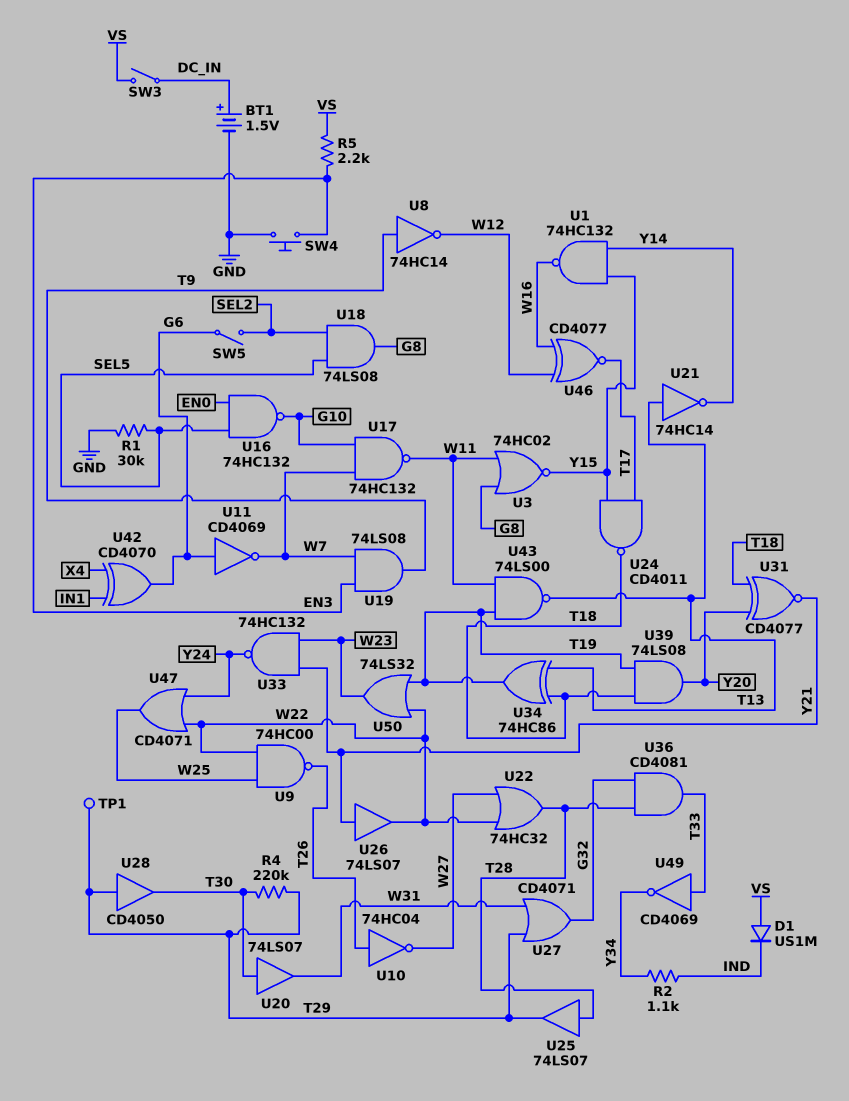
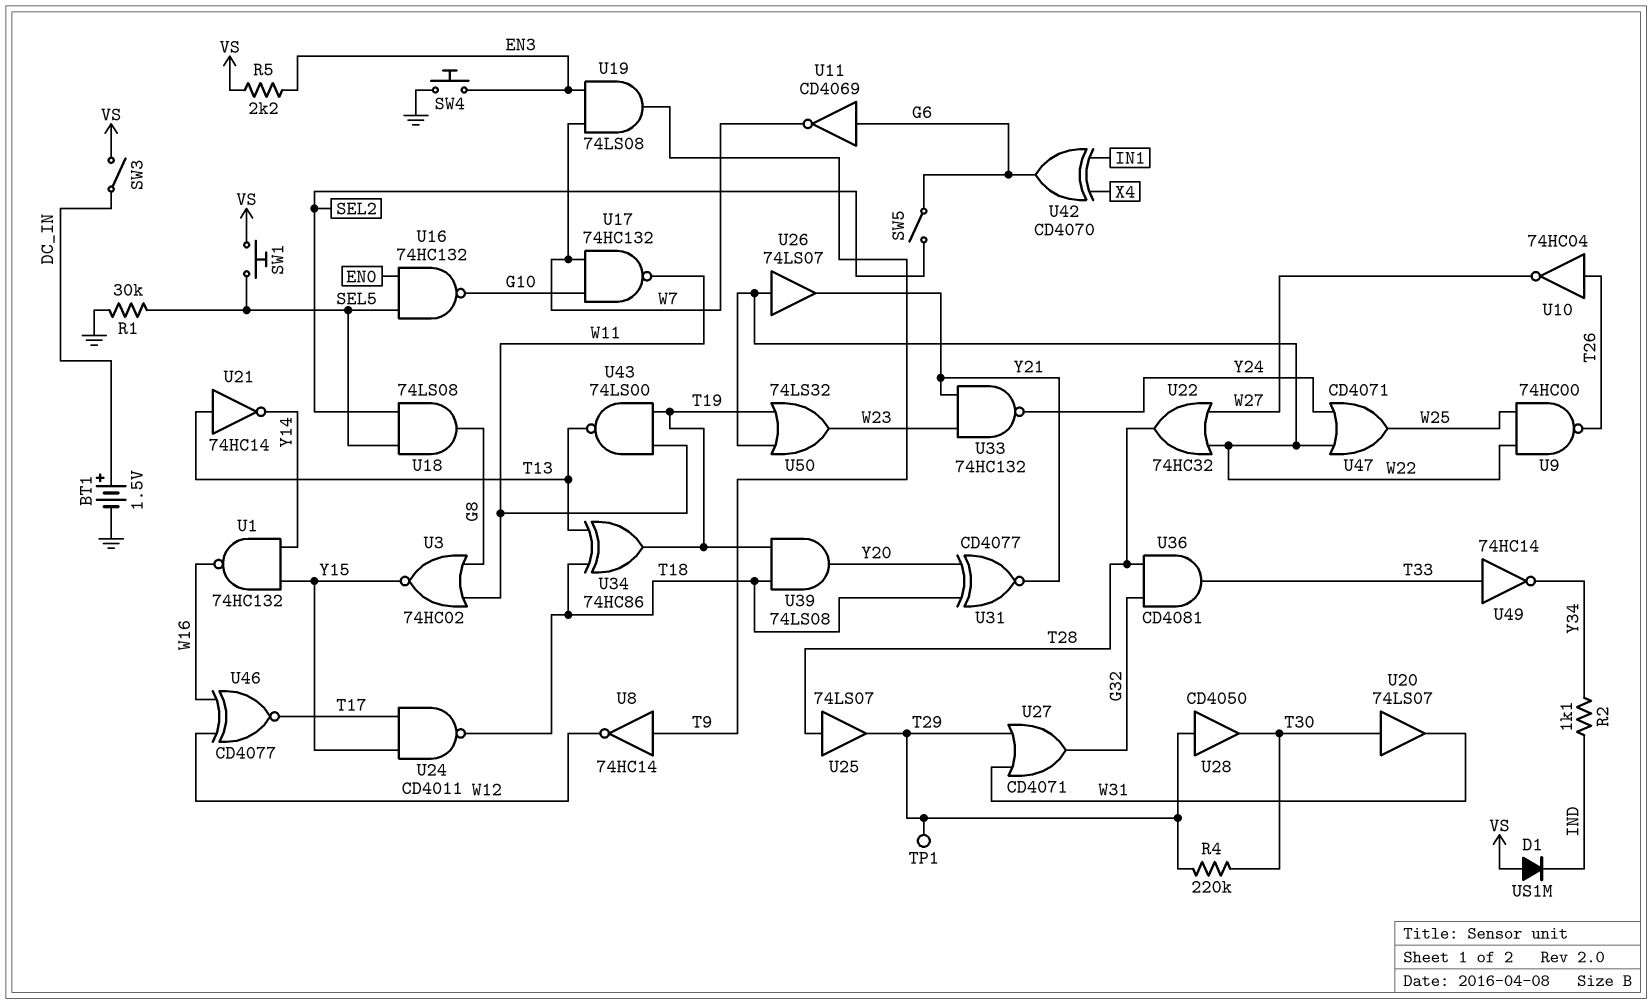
SW1: none -> button (SEL5, VS)
U26: buffer 74LS07 (in Y21, out W22) -> buffer 74LS07 (in W22, out Y21)
U49: NOT CD4069 (in T33, out Y34) -> NOT 74HC14 (in T33, out Y34)

